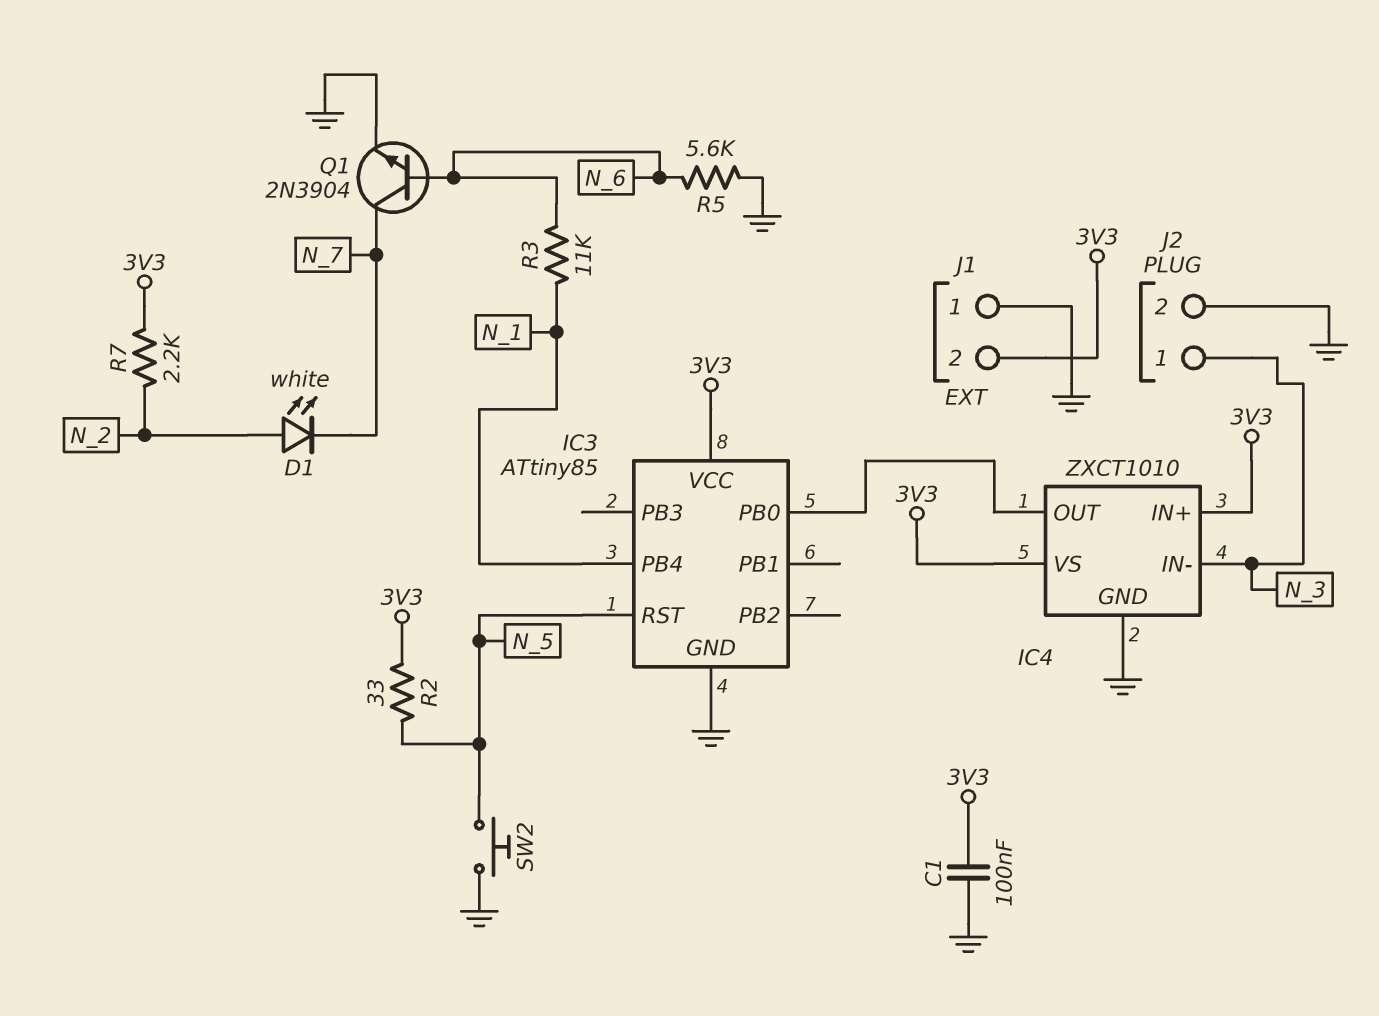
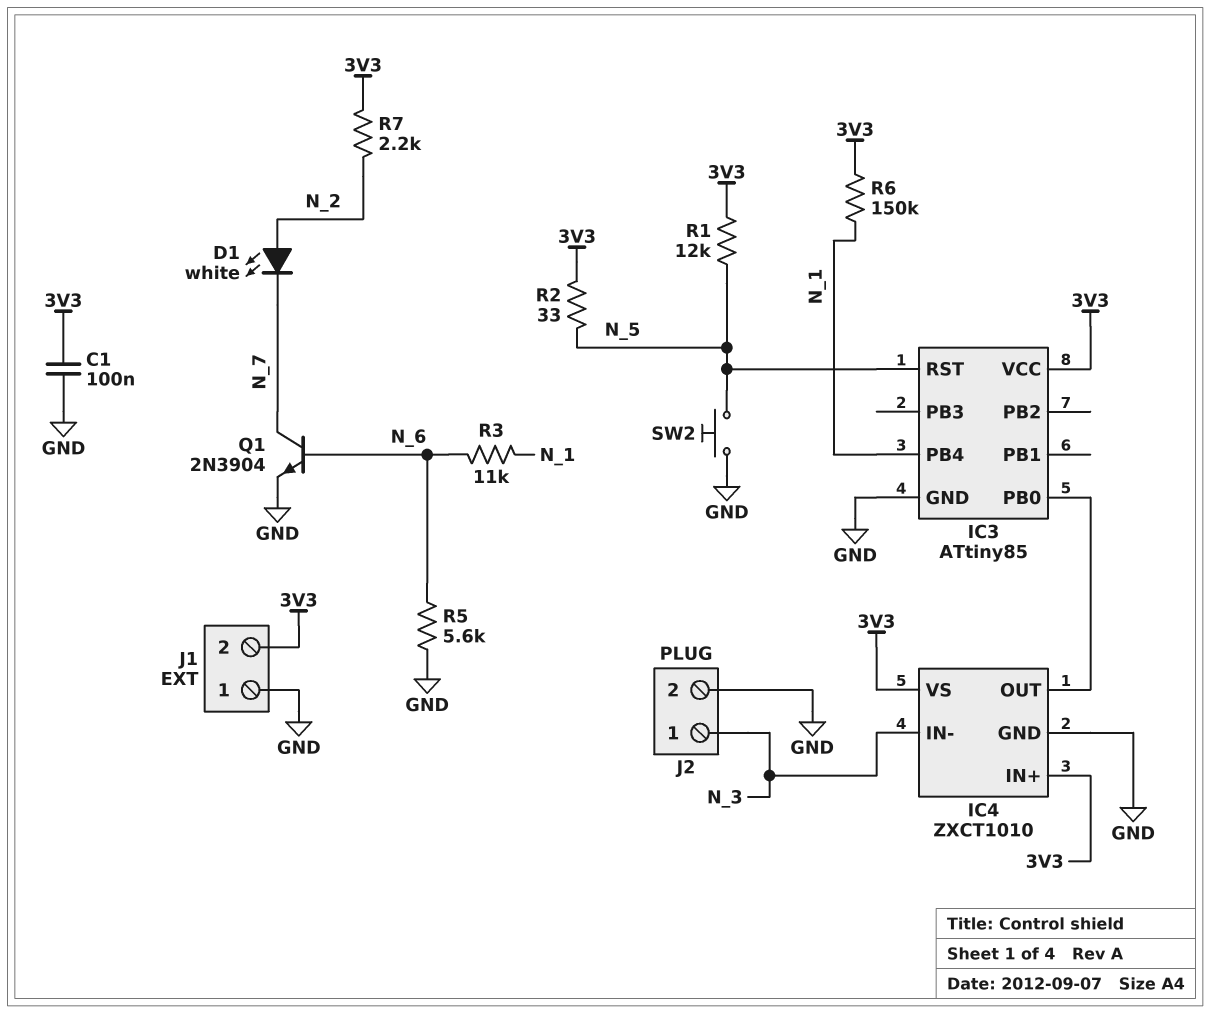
R1: none -> 12k (3V3, N_5)
R6: none -> 150k (3V3, N_1)

